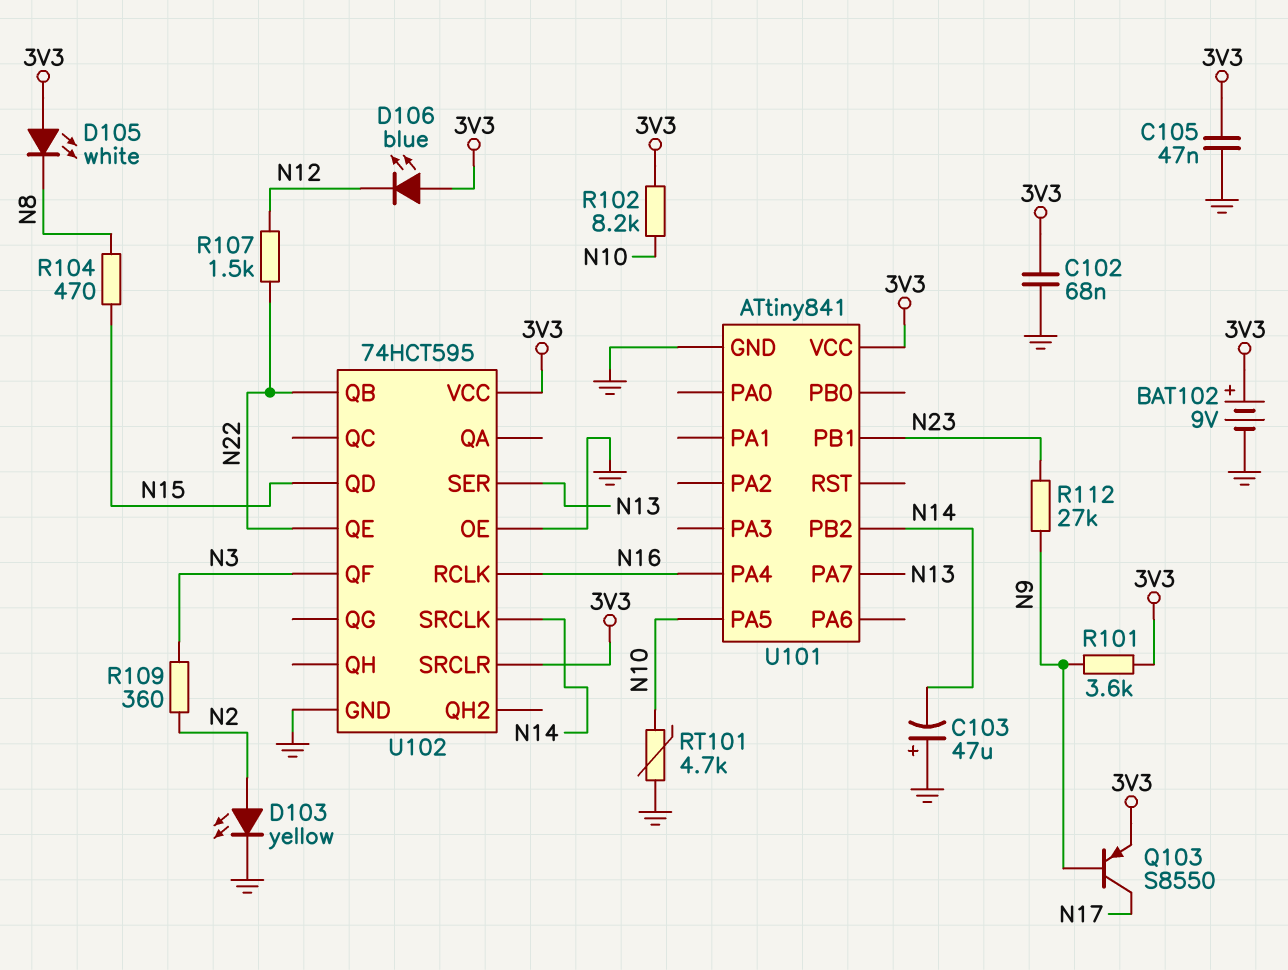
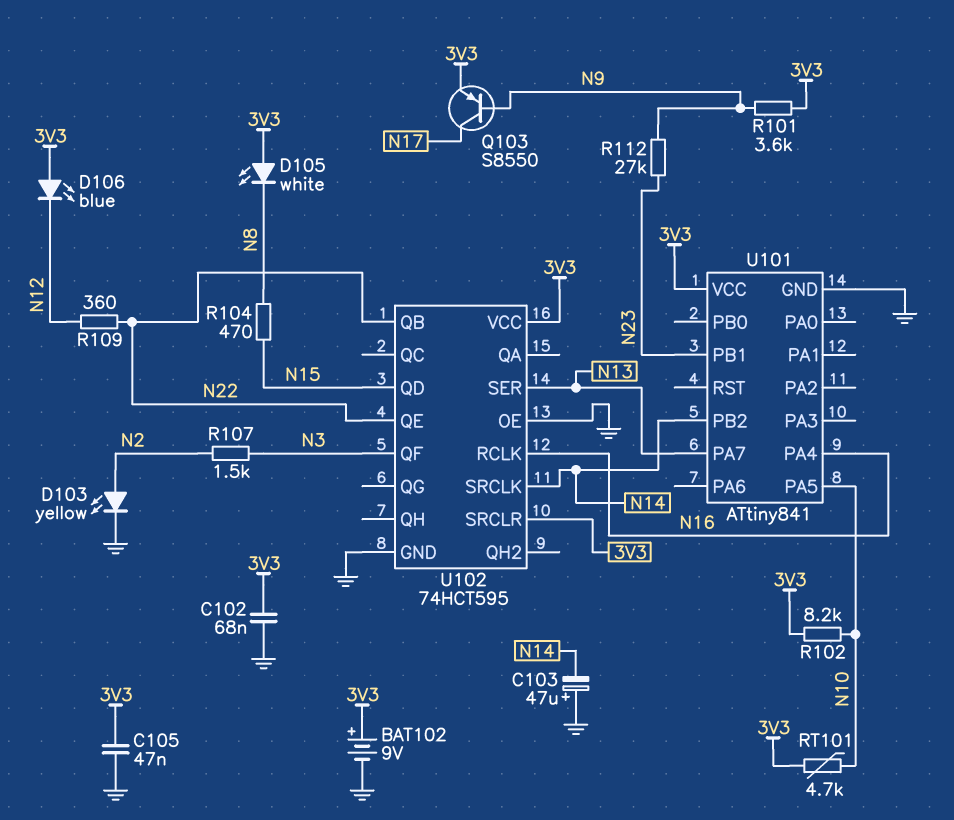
R107: 1.5k (N12, N22) -> 1.5k (N2, N3)
R109: 360 (N2, N3) -> 360 (N12, N22)
RT101: 4.7k (GND, N10) -> 4.7k (3V3, N10)

